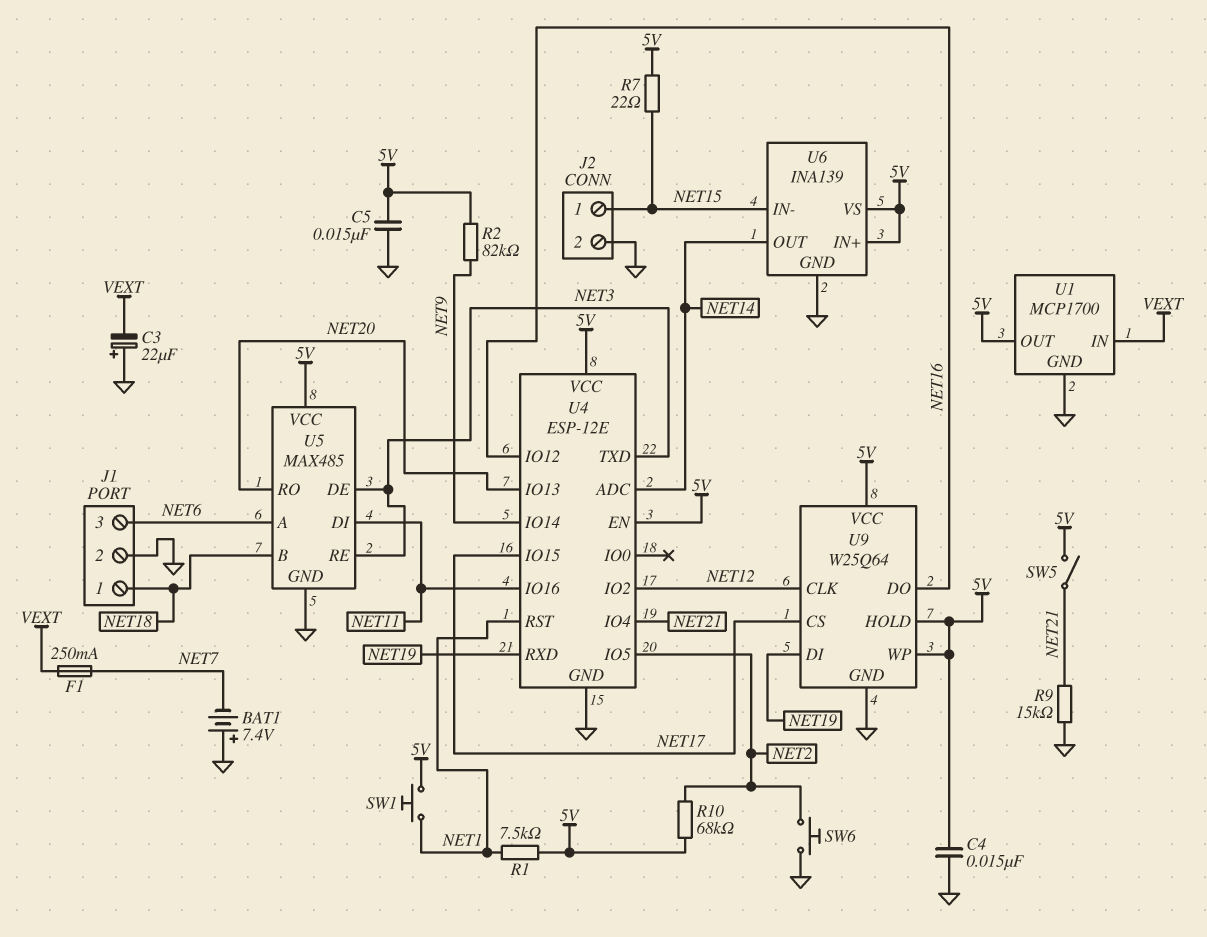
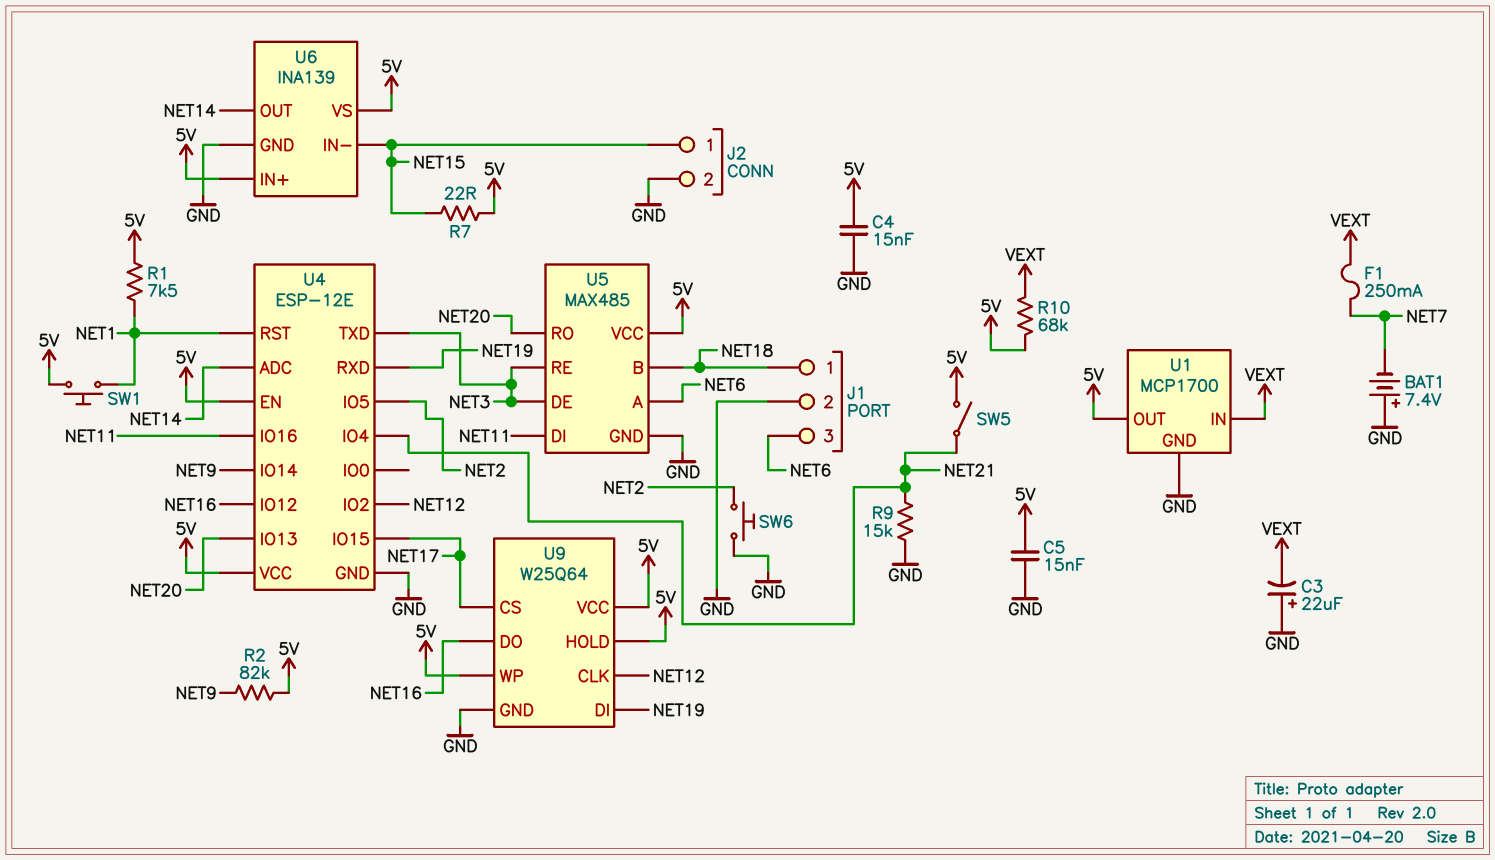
R10: 68k (5V, NET2) -> 68k (5V, VEXT)

